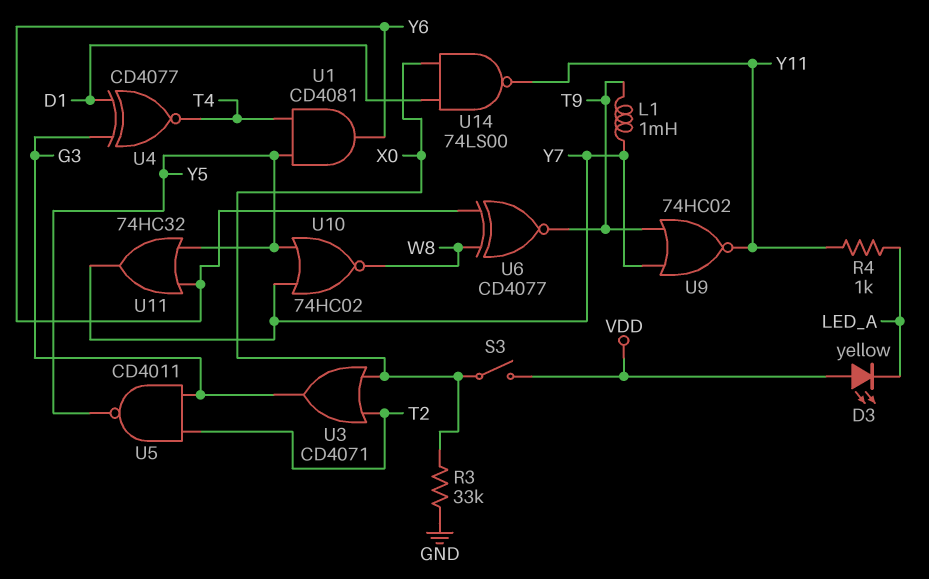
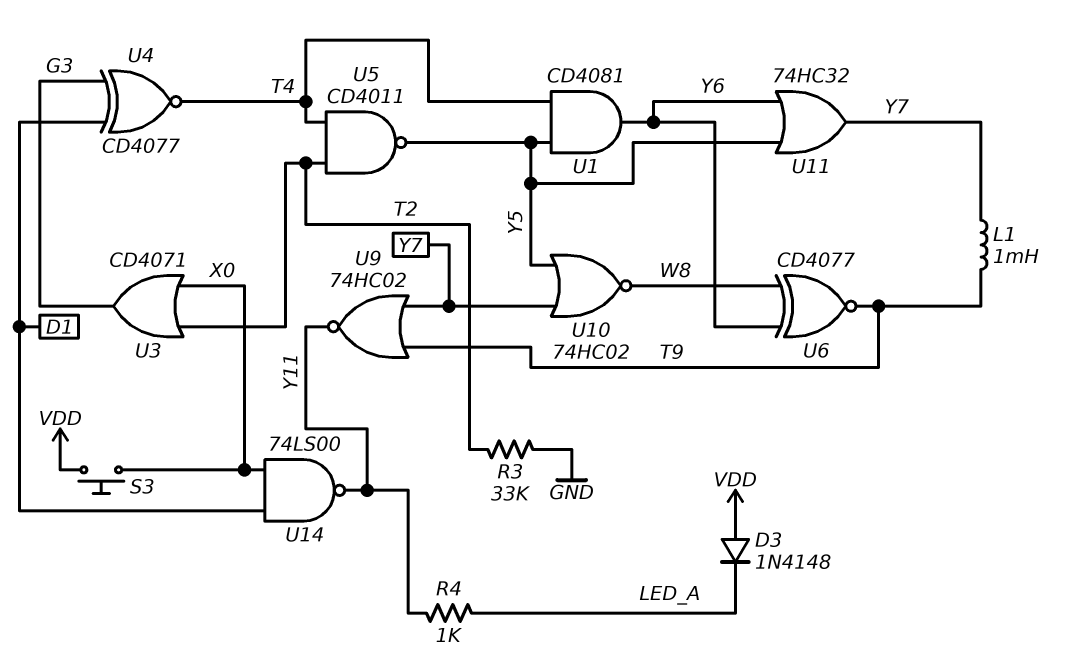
D3: LED yellow (A VDD, K LED_A) -> diode 1N4148 (A VDD, K LED_A)
R3: 33k (GND, X0) -> 33k (GND, T2)
S3: switch (VDD, X0) -> button (VDD, X0)
U5: NAND CD4011 (in G3, in T2, out Y5) -> NAND CD4011 (in T2, in T4, out Y5)

